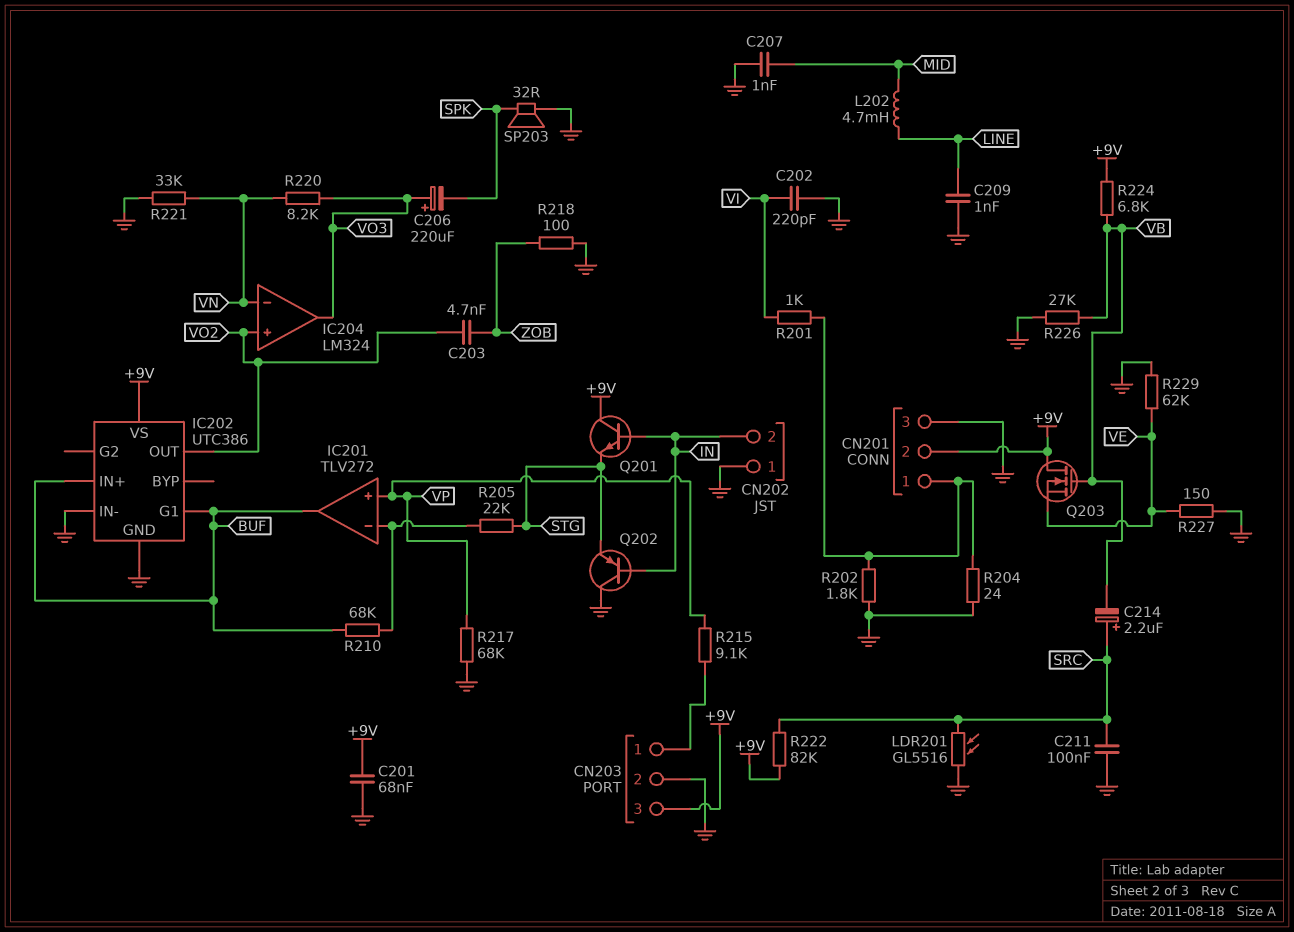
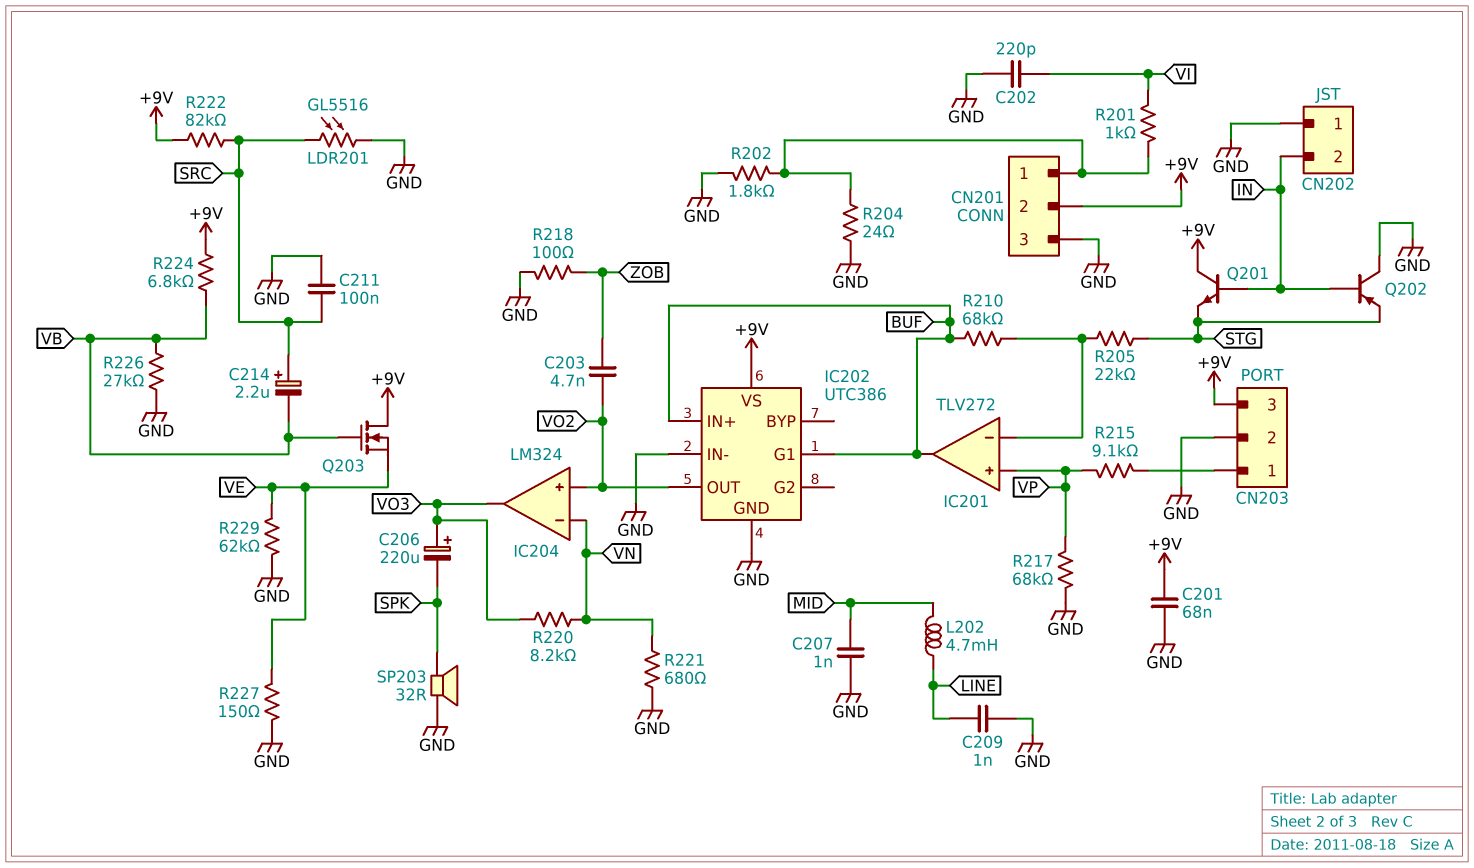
R221: 33k (GND, VN) -> 680 (GND, VN)

